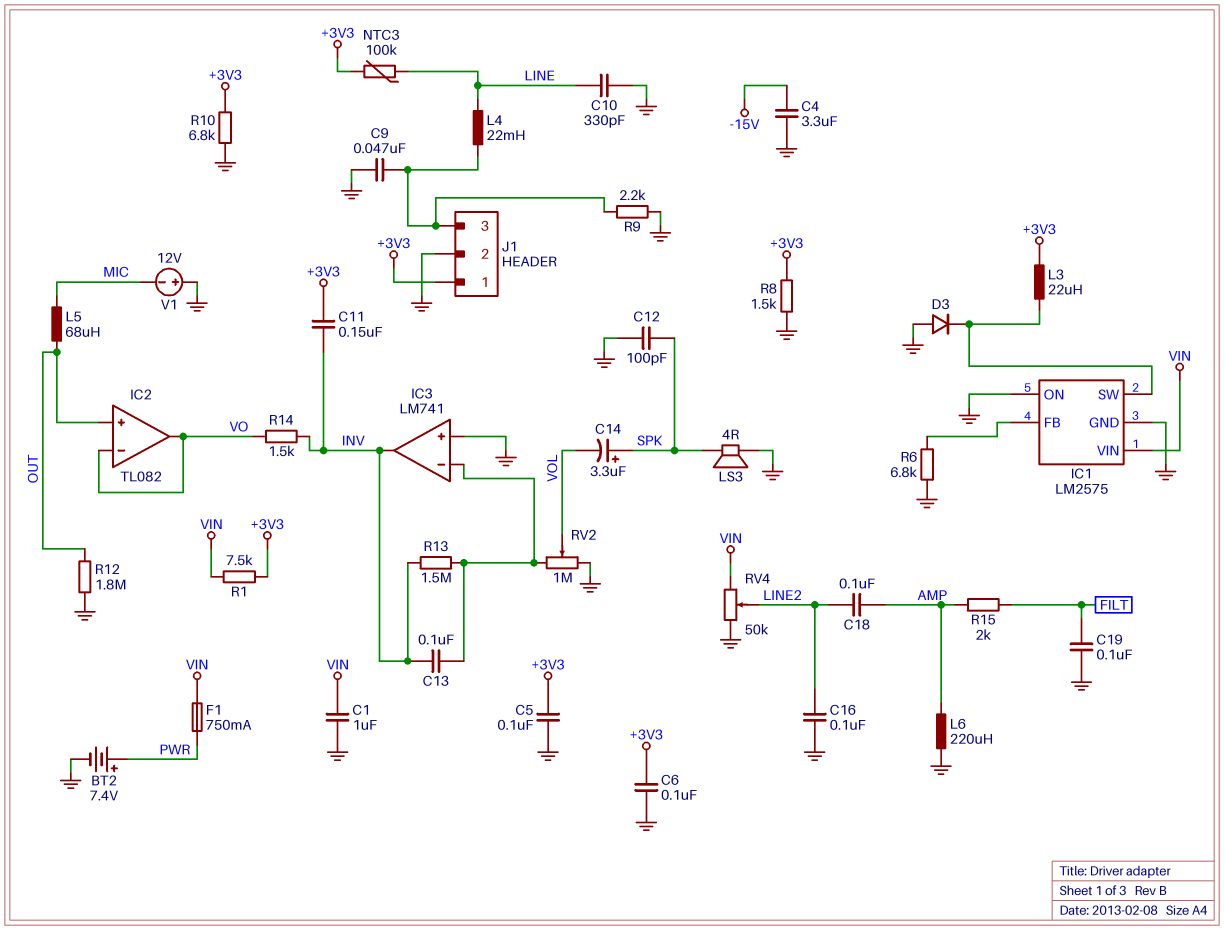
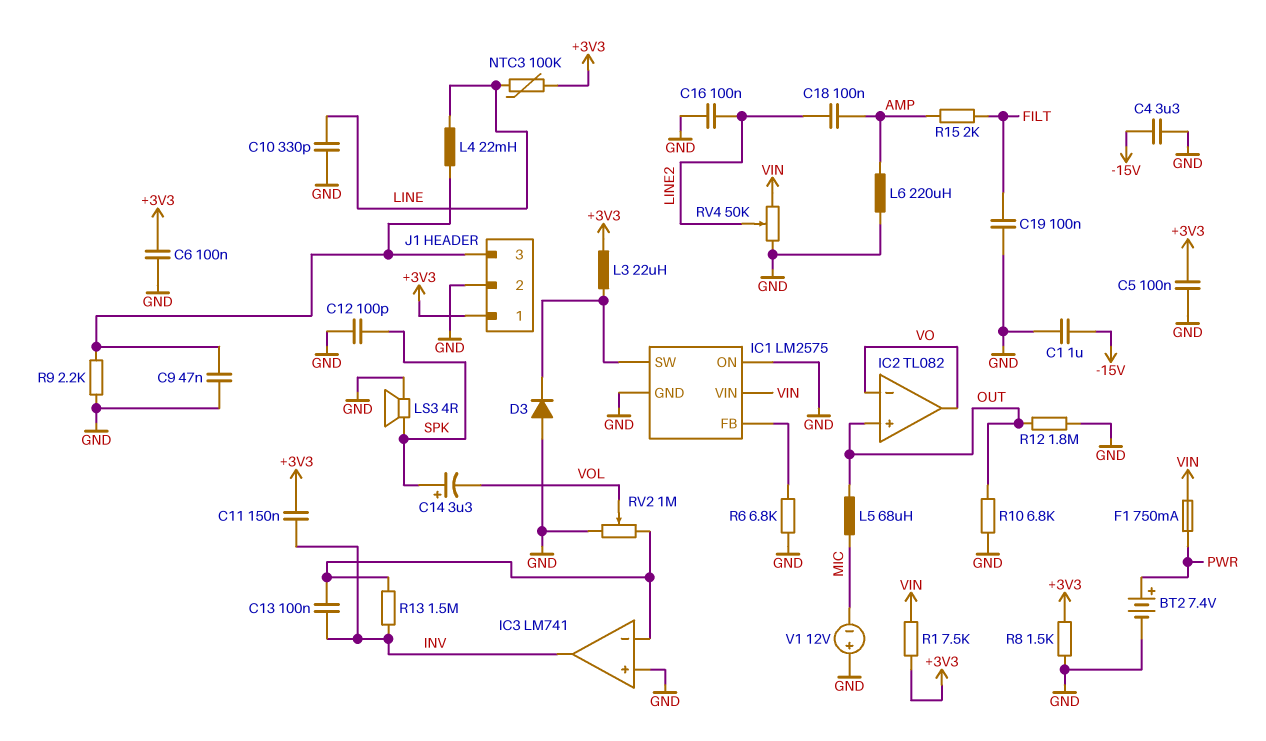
C1: 1uF (GND, VIN) -> 1uF (-15V, GND)
R10: 6.8k (+3V3, GND) -> 6.8k (GND, OUT)
R14: 1.5k (INV, VO) -> none

